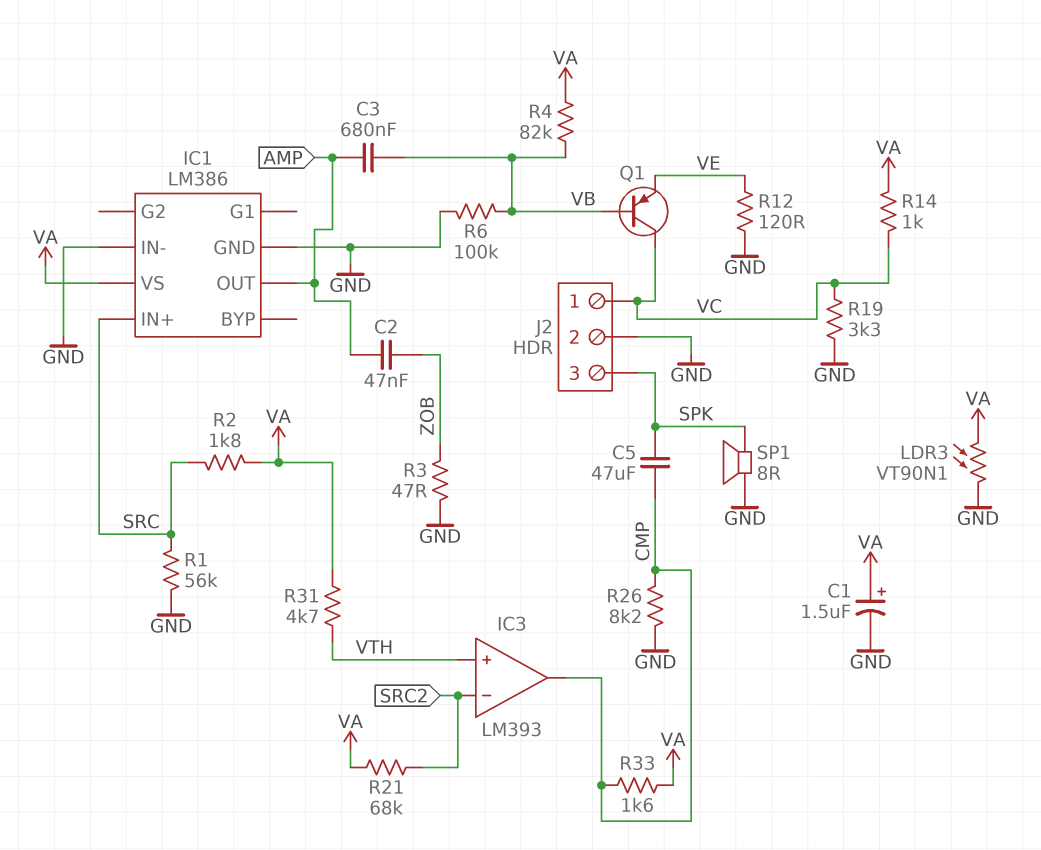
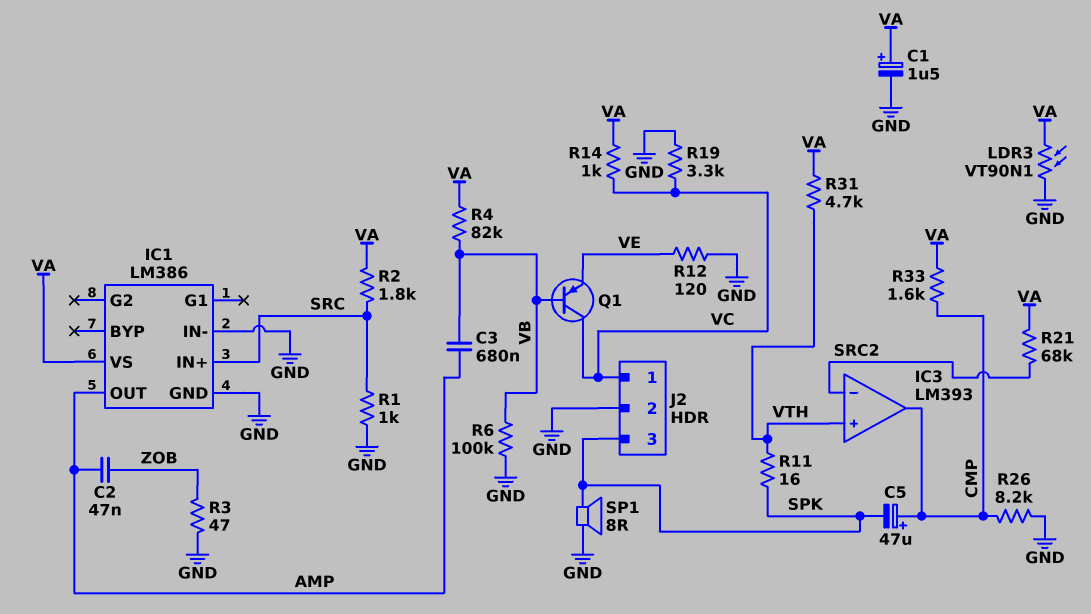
C5: 47uF (CMP, SPK) -> 47uF (plus CMP, minus SPK)
R1: 56k (GND, SRC) -> 1k (GND, SRC)
R11: none -> 16 (SPK, VTH)

